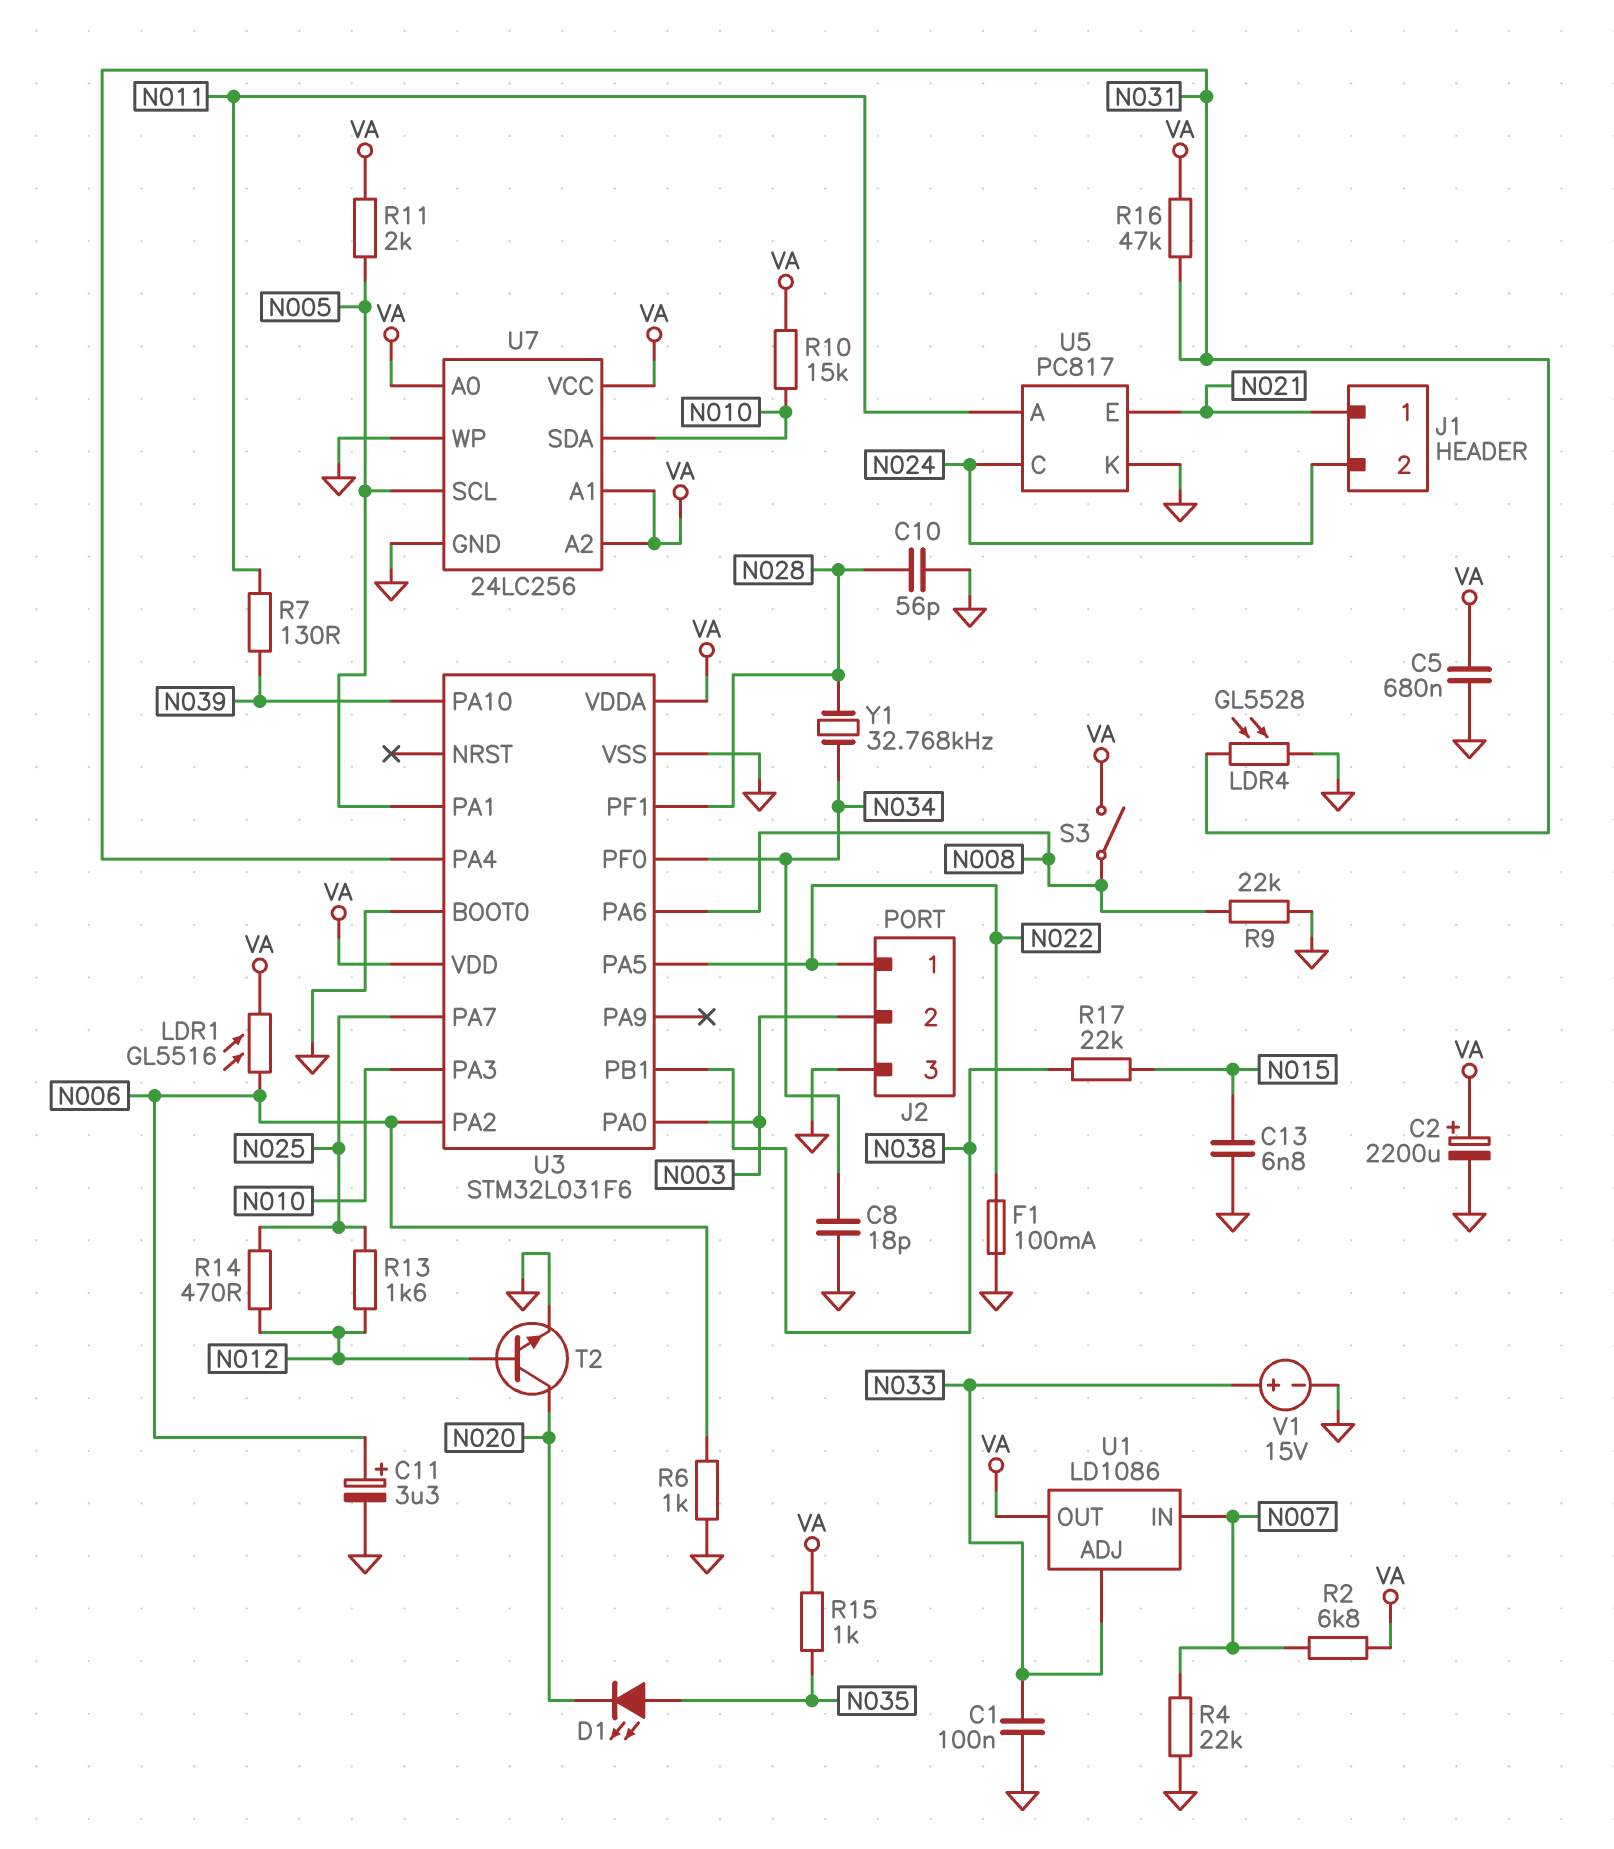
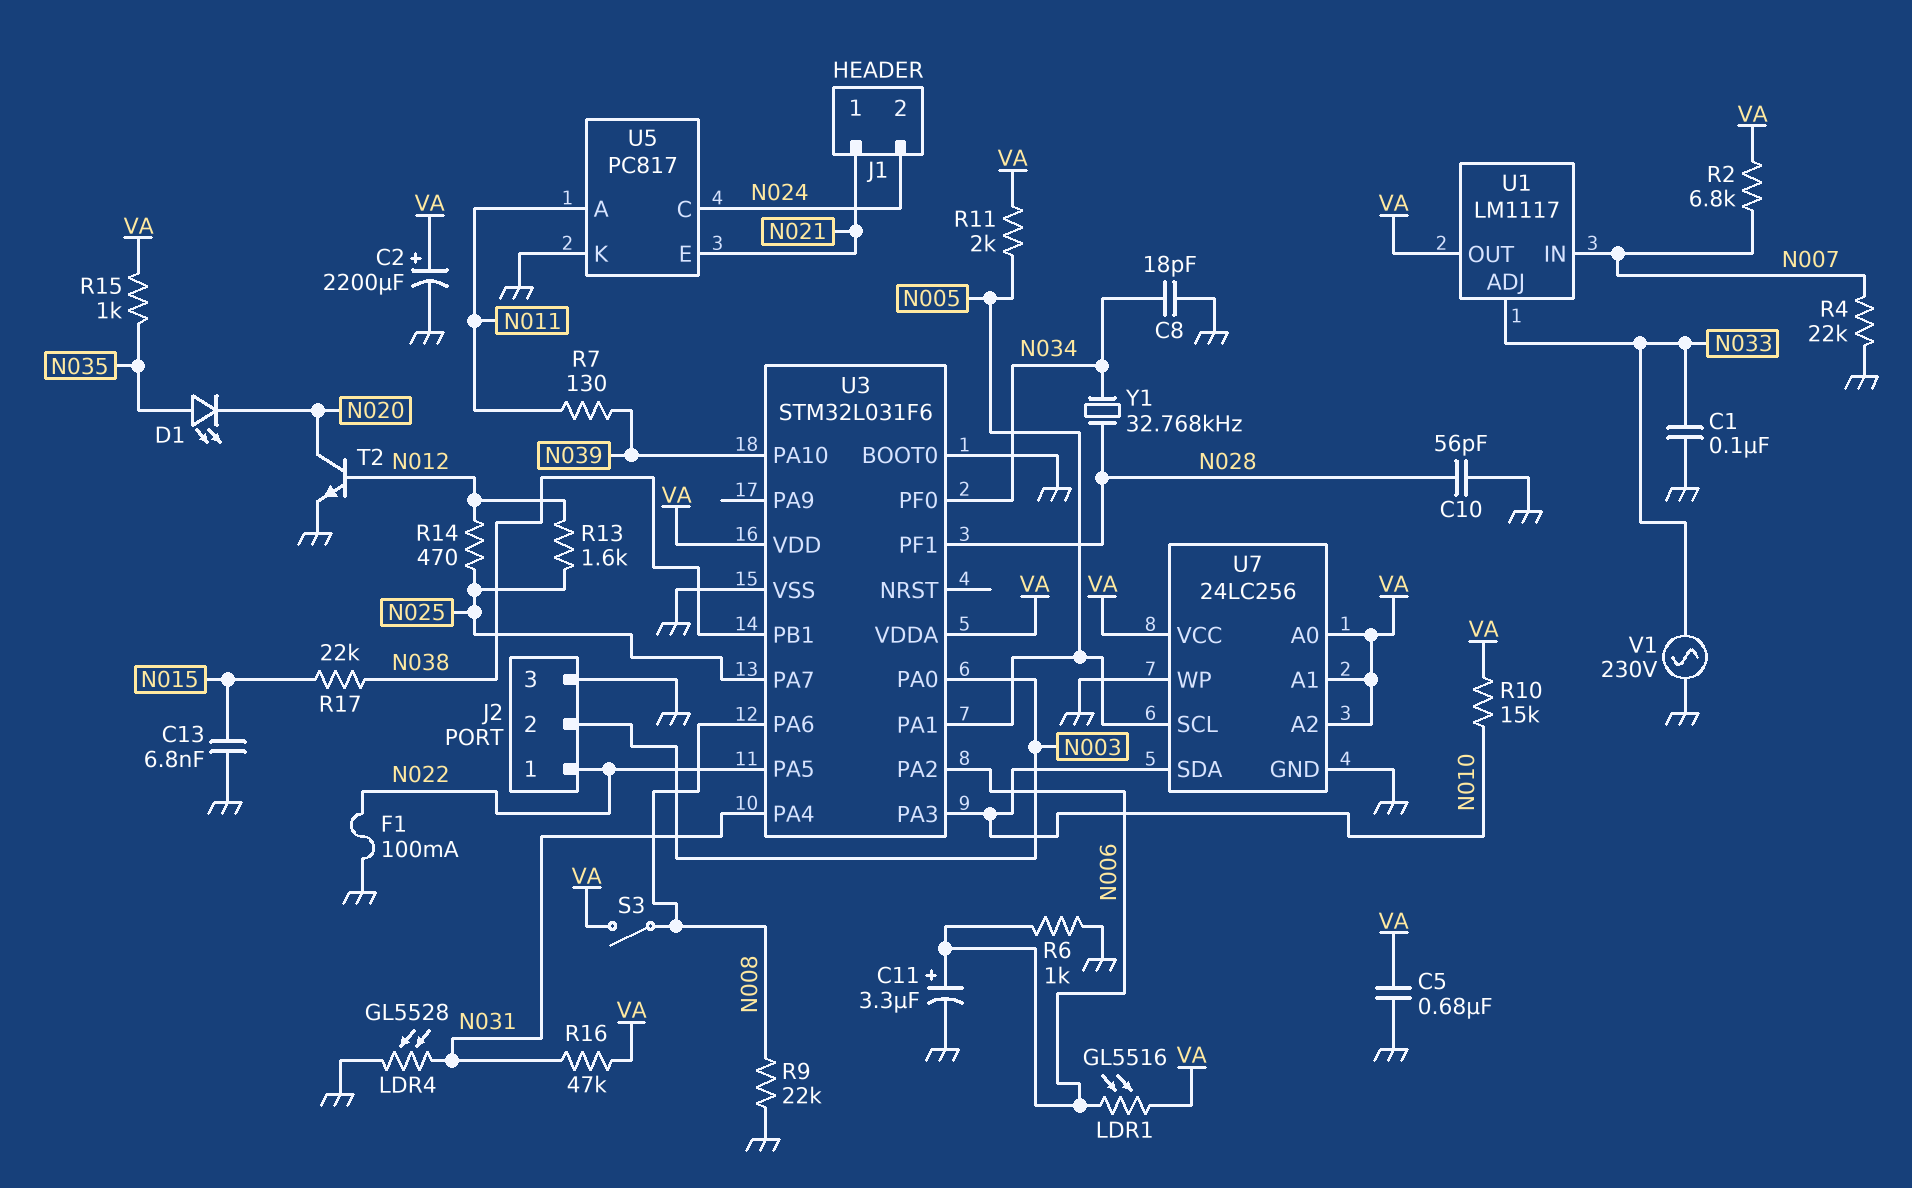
U1: LD1086 -> LM1117
V1: 15V (plus N033, minus GND) -> AC 230V (GND, N033)

